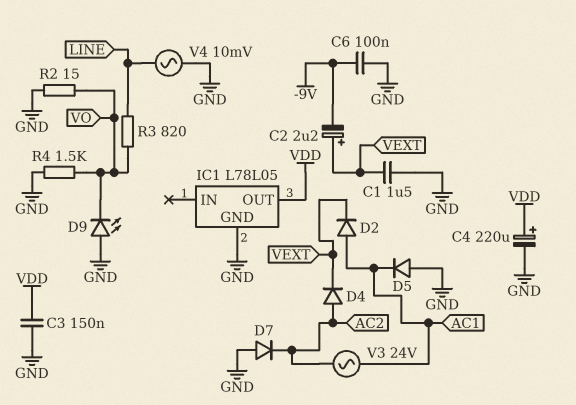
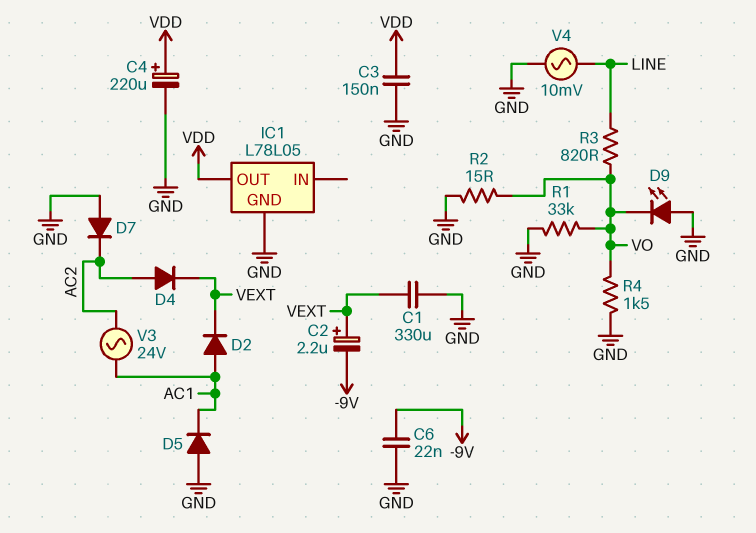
C1: 1.5uF (GND, VEXT) -> 330uF (GND, VEXT)
C6: 100nF (-9V, GND) -> 22nF (-9V, GND)
R1: none -> 33k (GND, VO)

